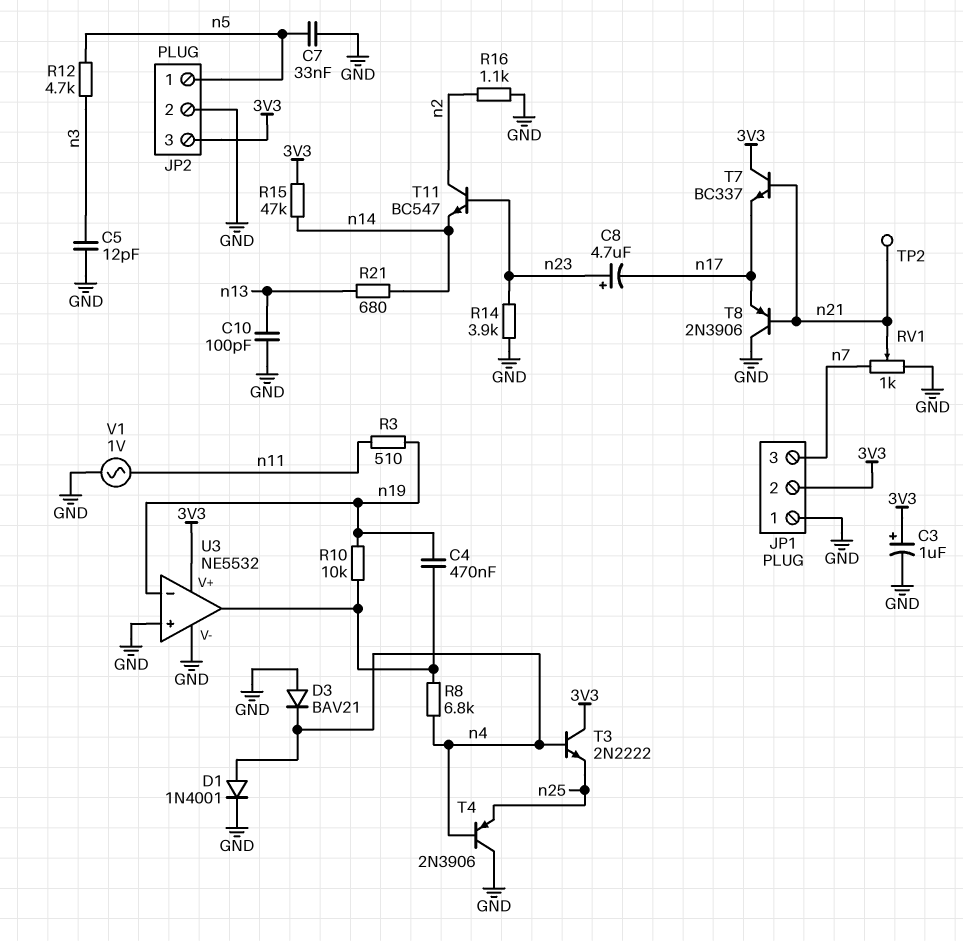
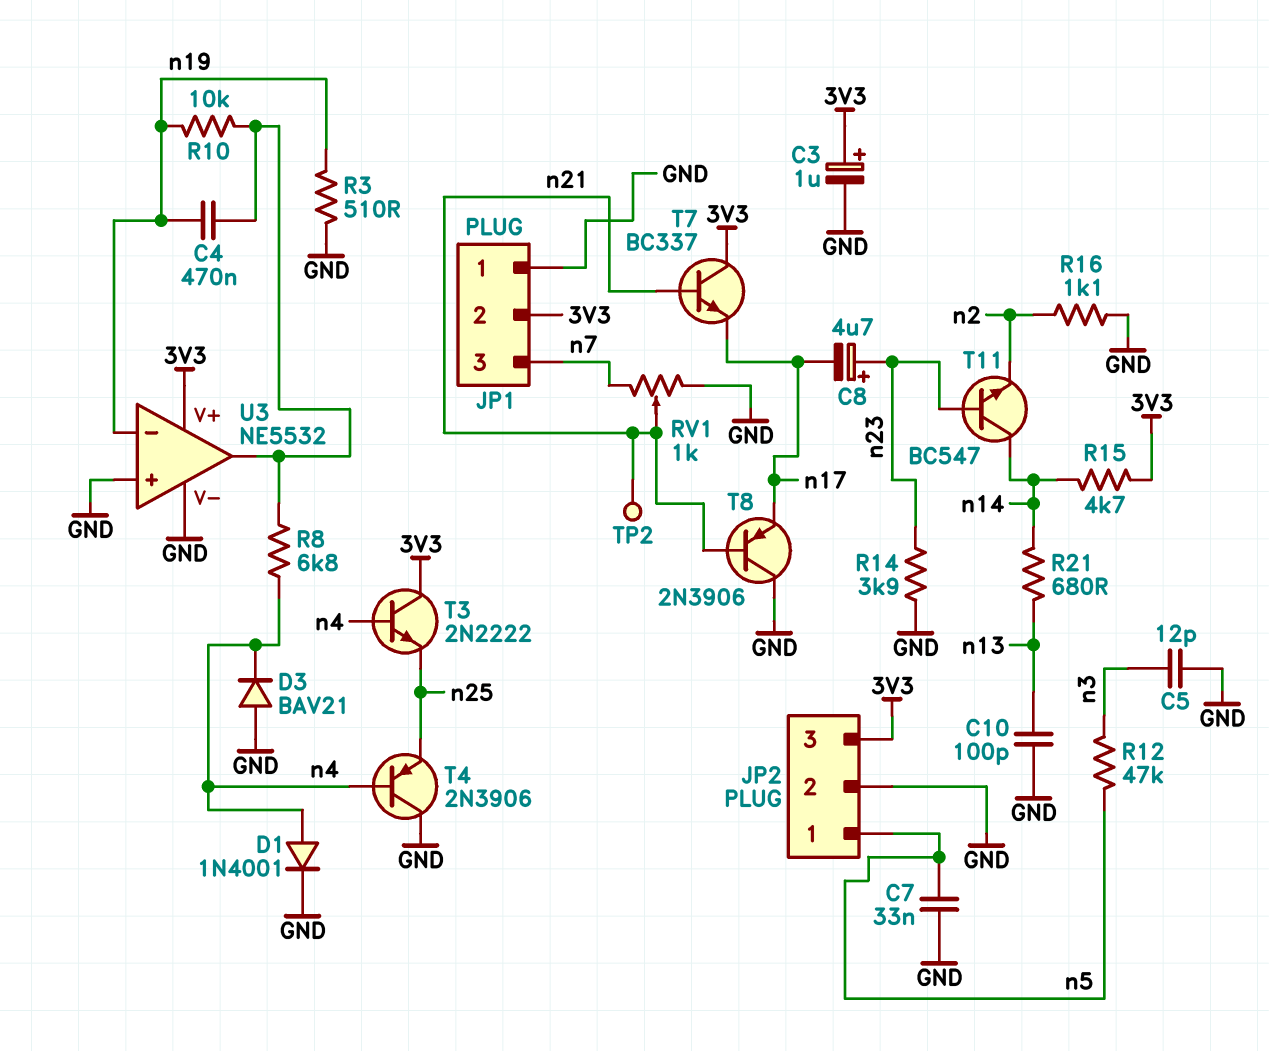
R3: 510 (n11, n19) -> 510 (GND, n19)
R12: 4.7k (n3, n5) -> 47k (n3, n5)
R15: 47k (3V3, n14) -> 4.7k (3V3, n14)
T11: NPN BC547 (B n23, C n2, E n14) -> NPN BC547 (B n23, C n14, E n2)
V1: AC 1V (GND, n11) -> none

